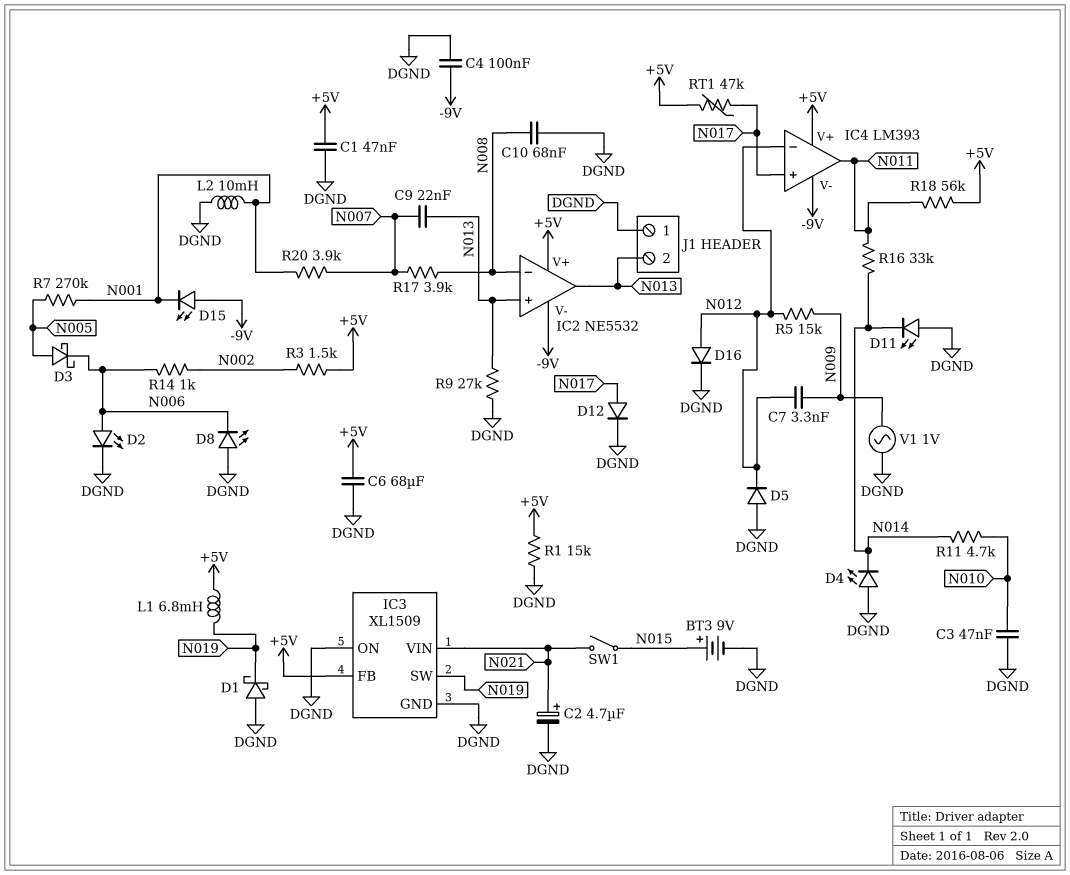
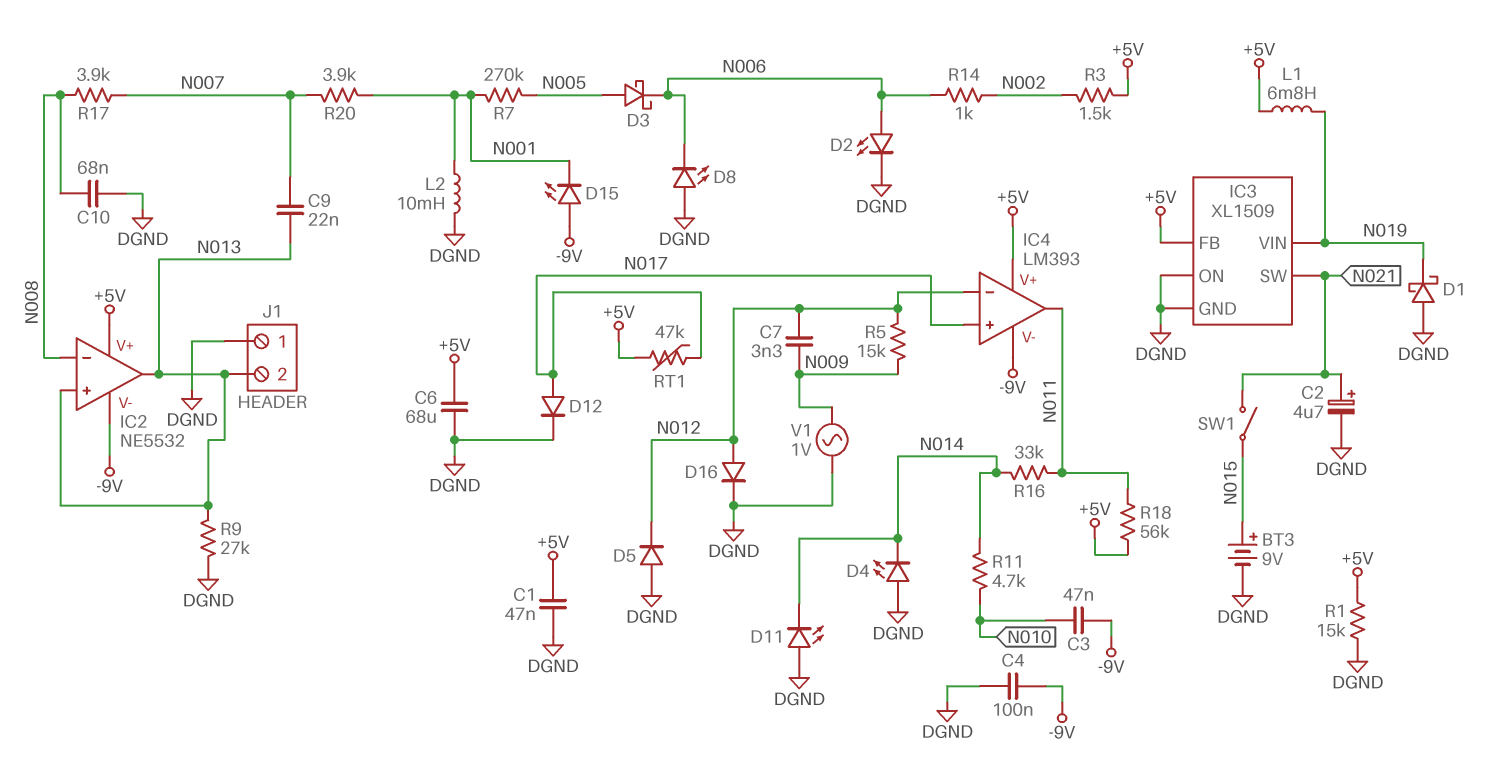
C3: 47nF (DGND, N010) -> 47nF (-9V, N010)
IC3 pin SW: N019 -> N021
IC3 pin VIN: N021 -> N019

